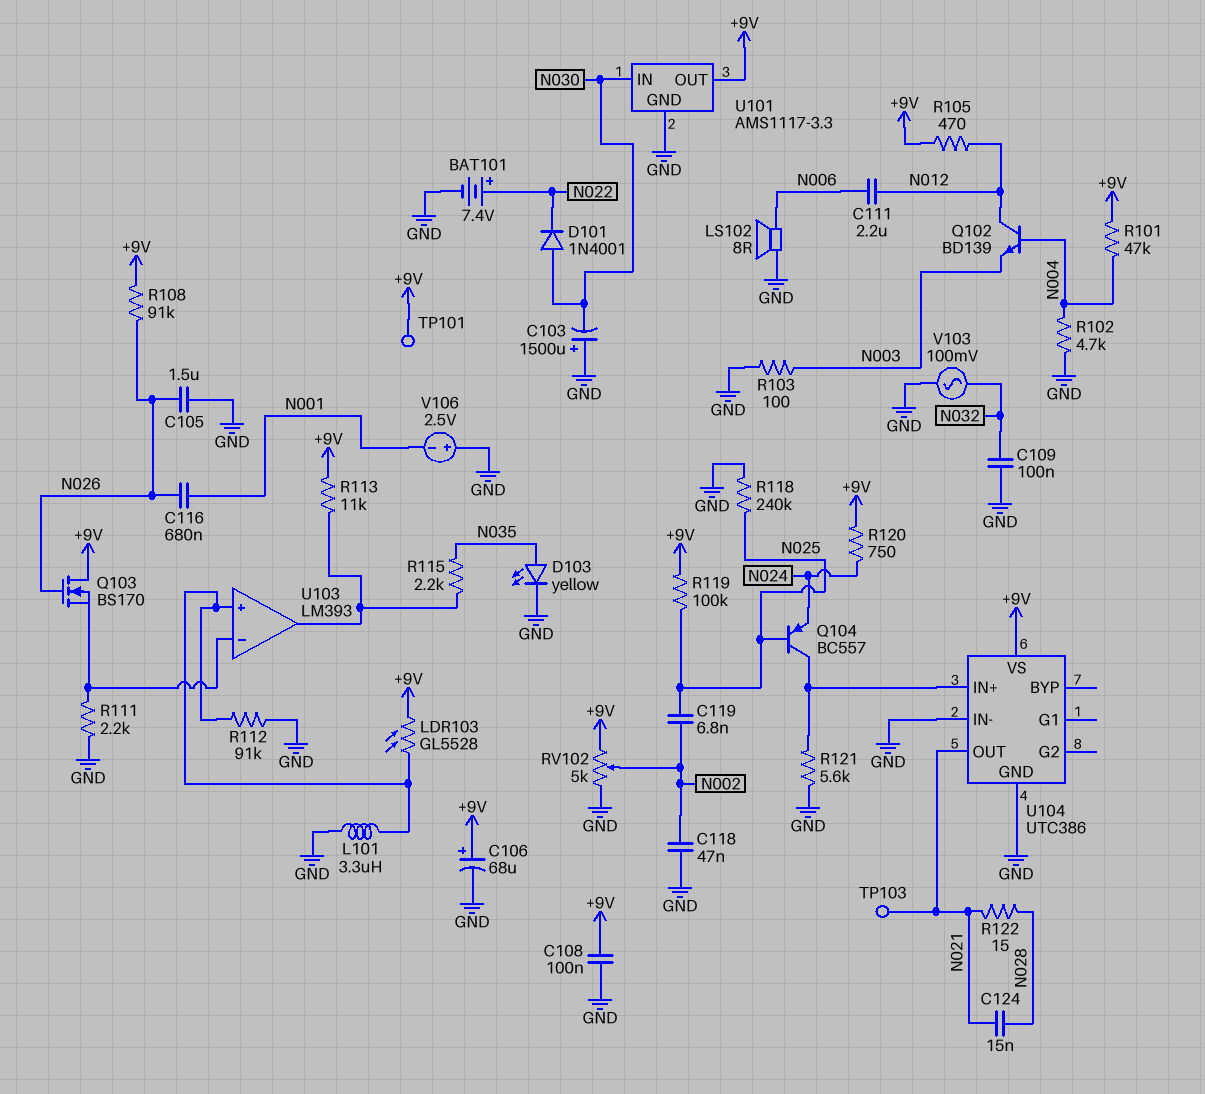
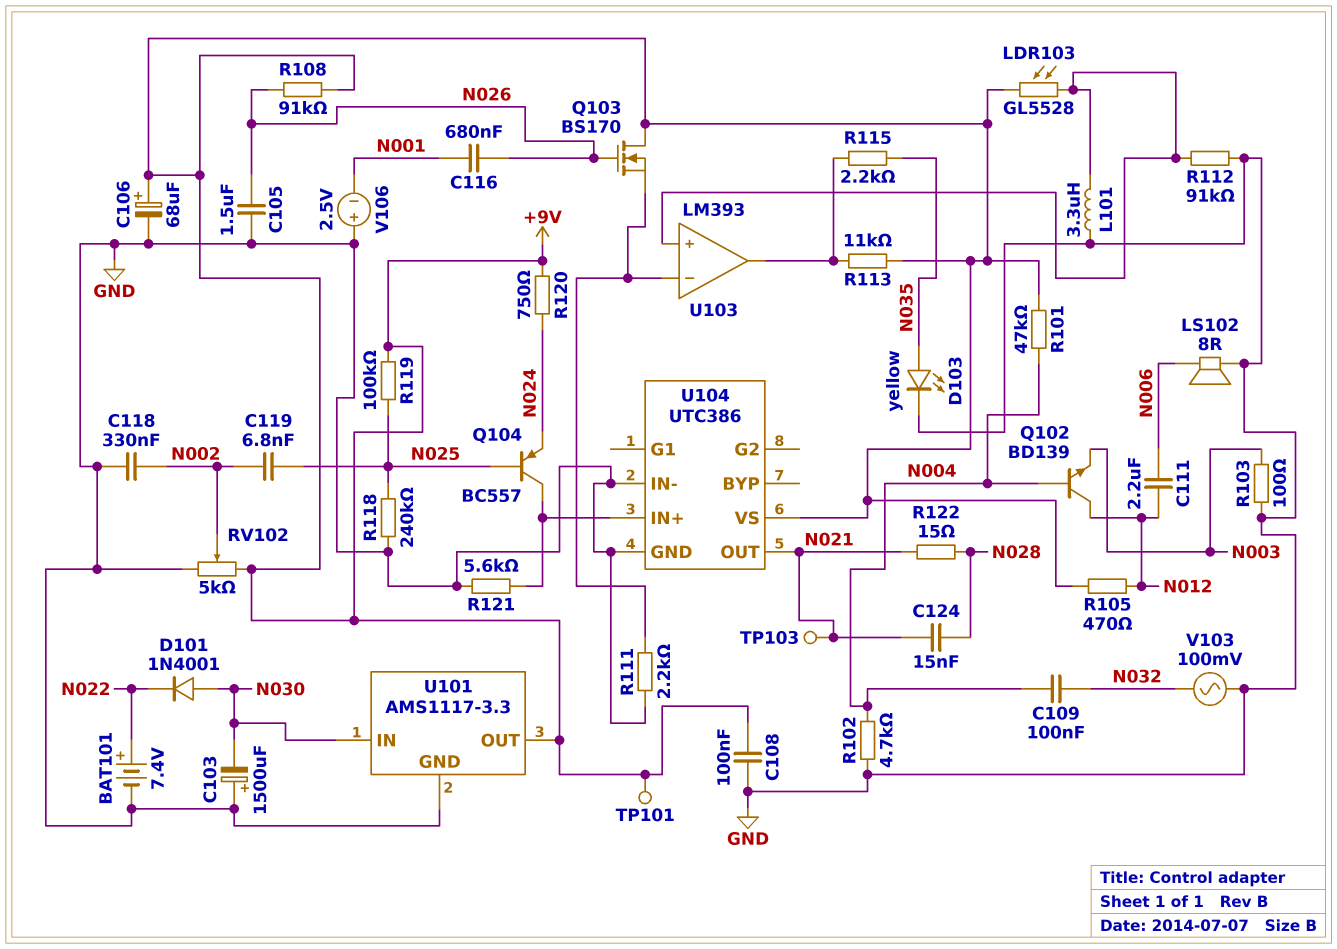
C109: 100nF (GND, N032) -> 100nF (N004, N032)
C118: 47nF (GND, N002) -> 330nF (GND, N002)

